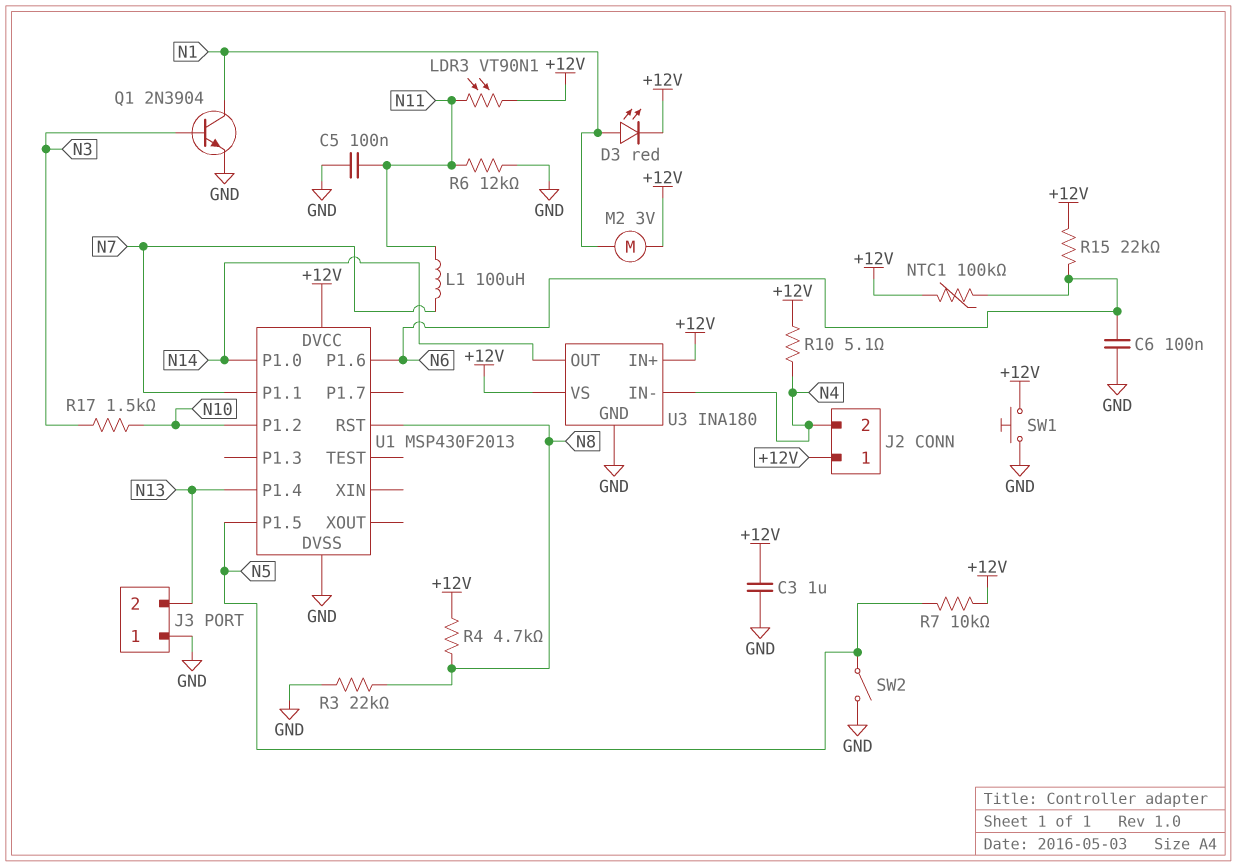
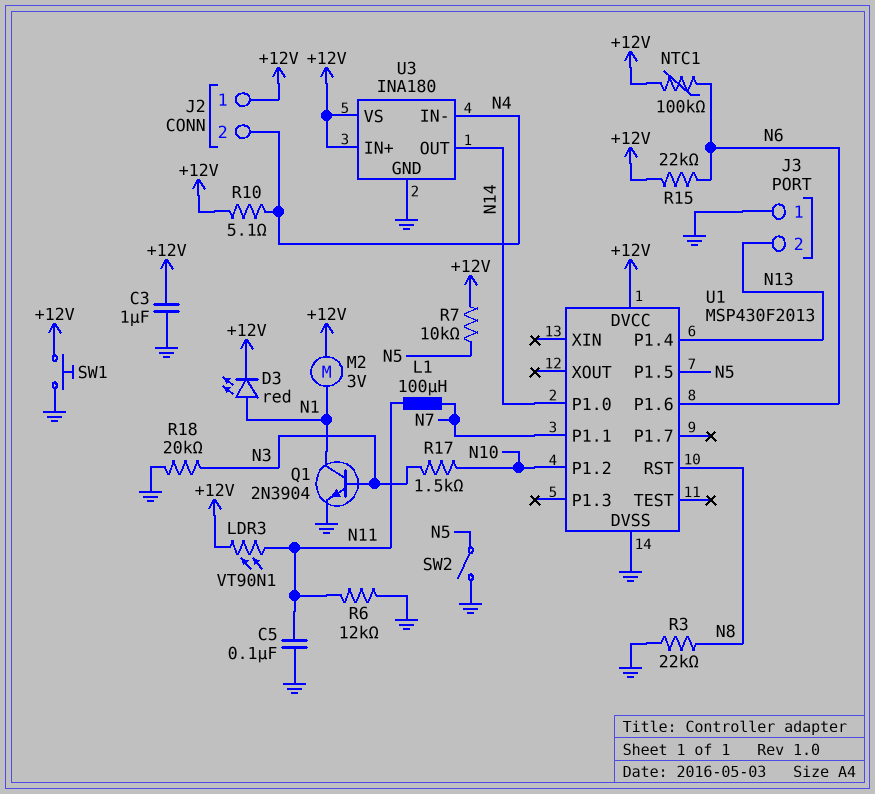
C6: 100nF (GND, N6) -> none
R4: 4.7k (+12V, N8) -> none
R18: none -> 20k (GND, N3)

